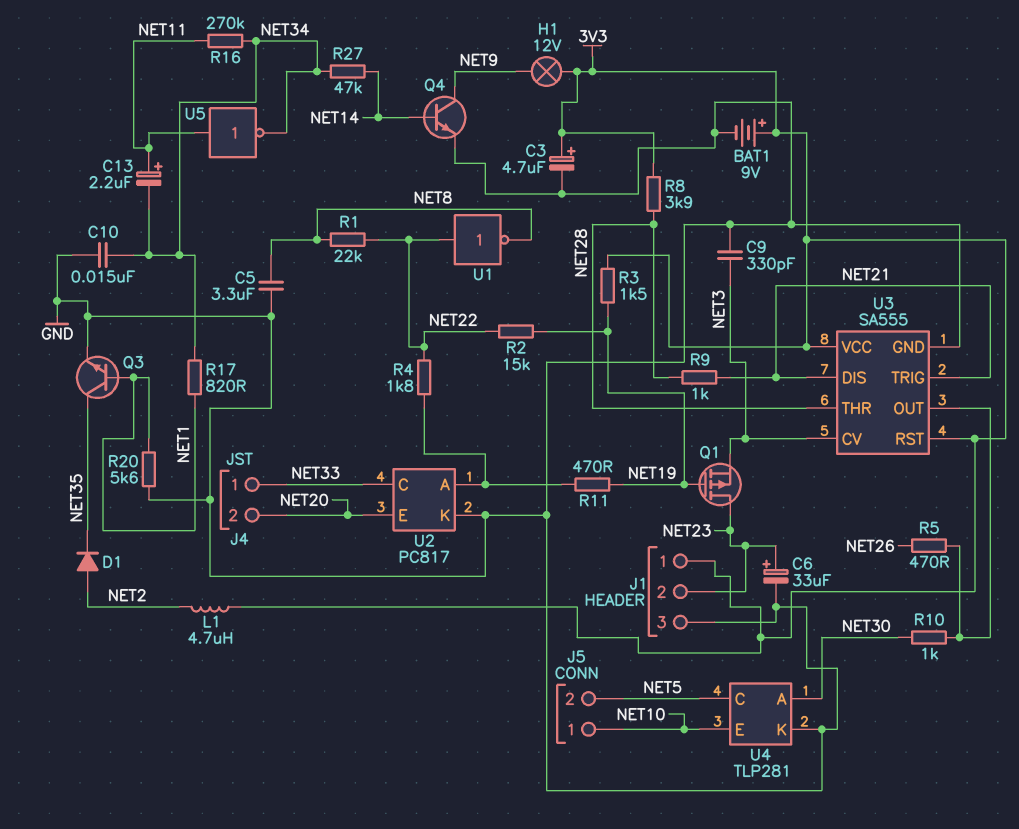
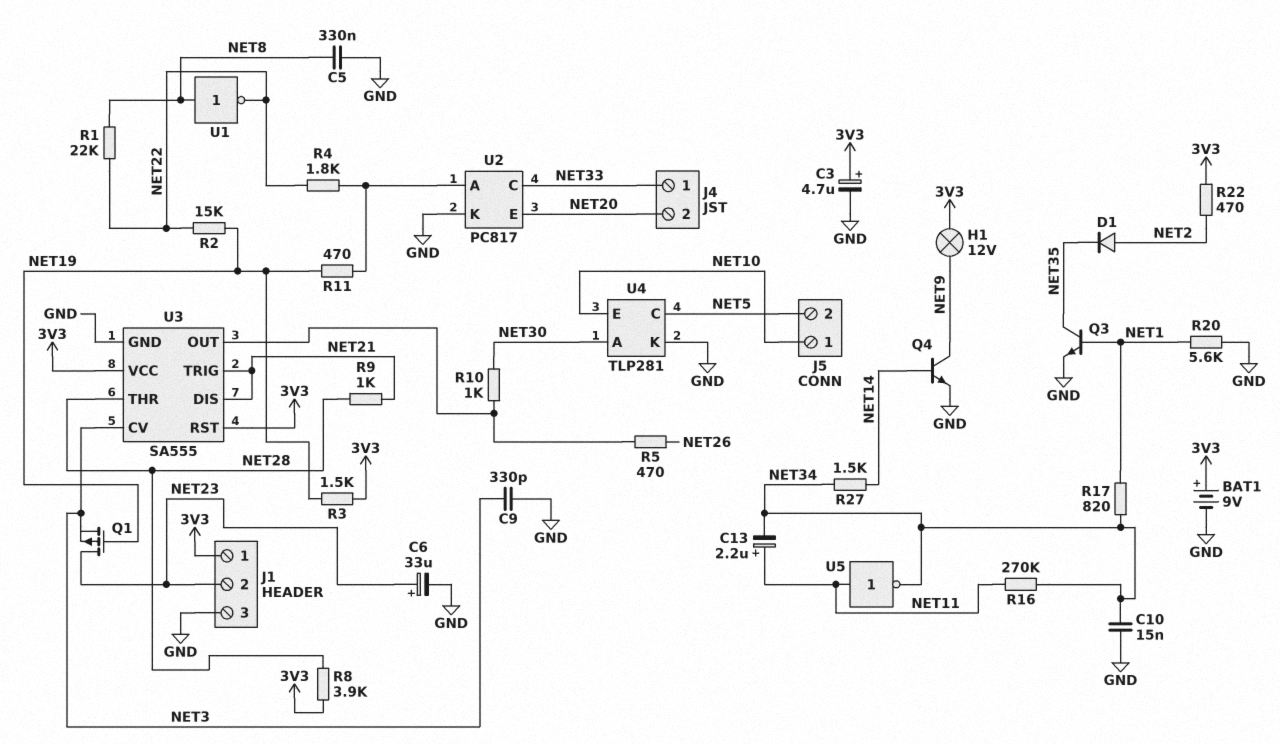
C5: 3.3uF (GND, NET8) -> 330nF (GND, NET8)
L1: 4.7uH (3V3, NET2) -> none
R22: none -> 470 (3V3, NET2)
R27: 47k (NET14, NET34) -> 1.5k (NET14, NET34)
U1: NOT (in NET22, out NET8) -> NOT (in NET8, out NET22)

